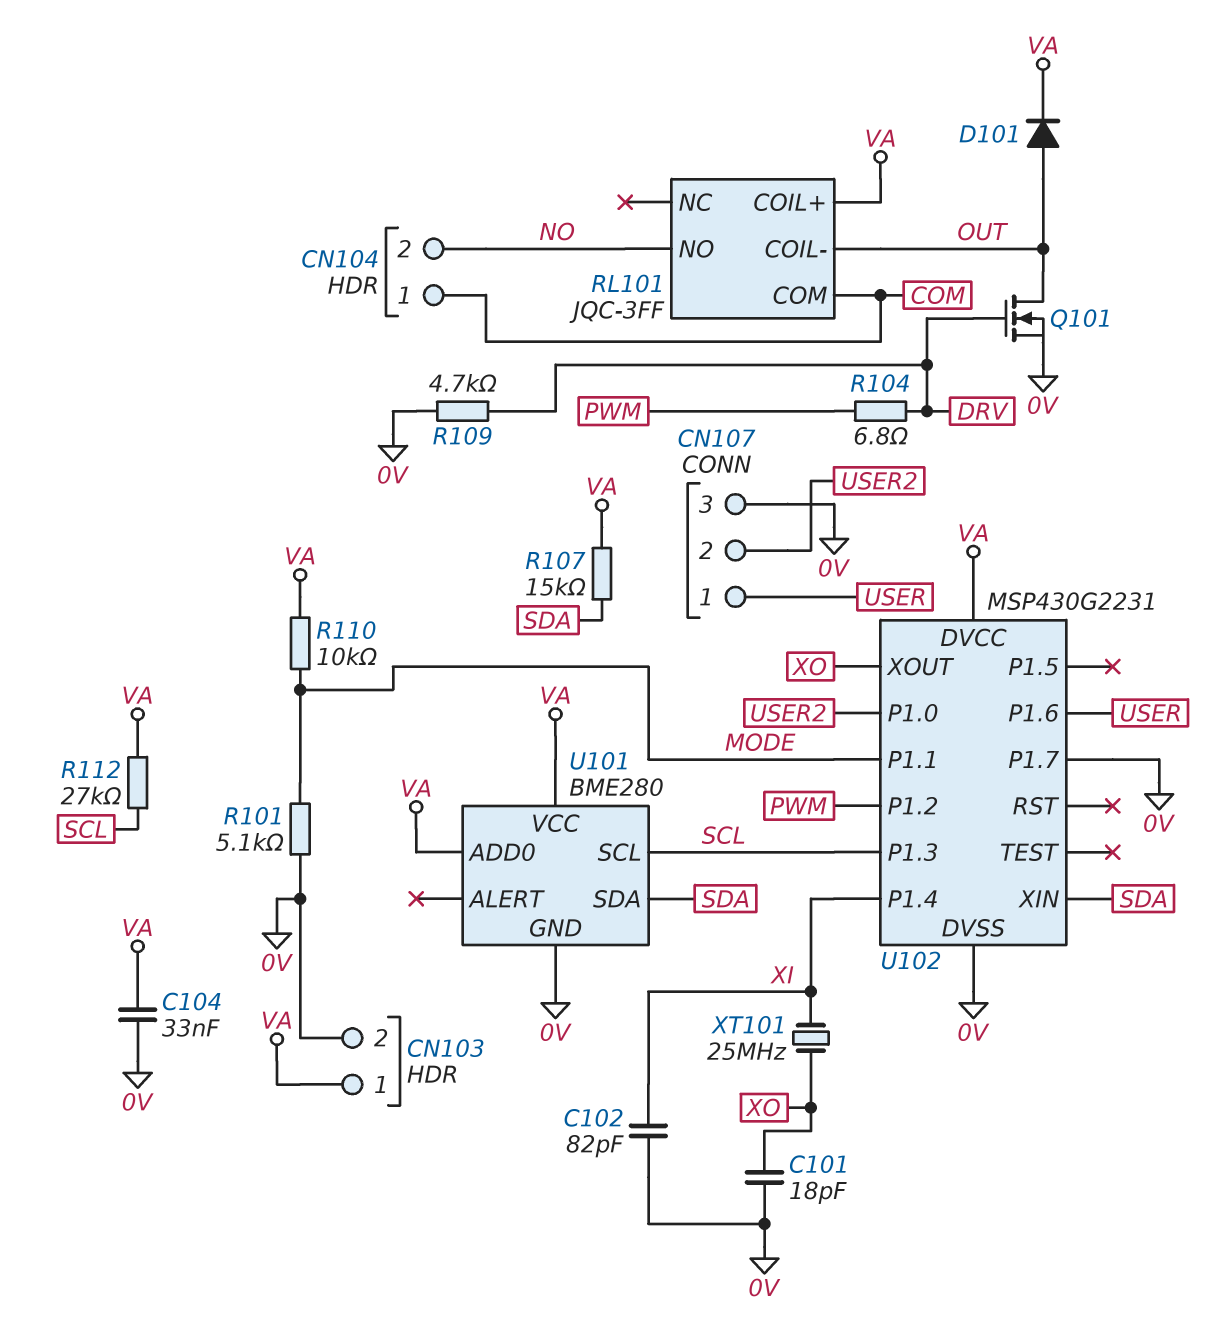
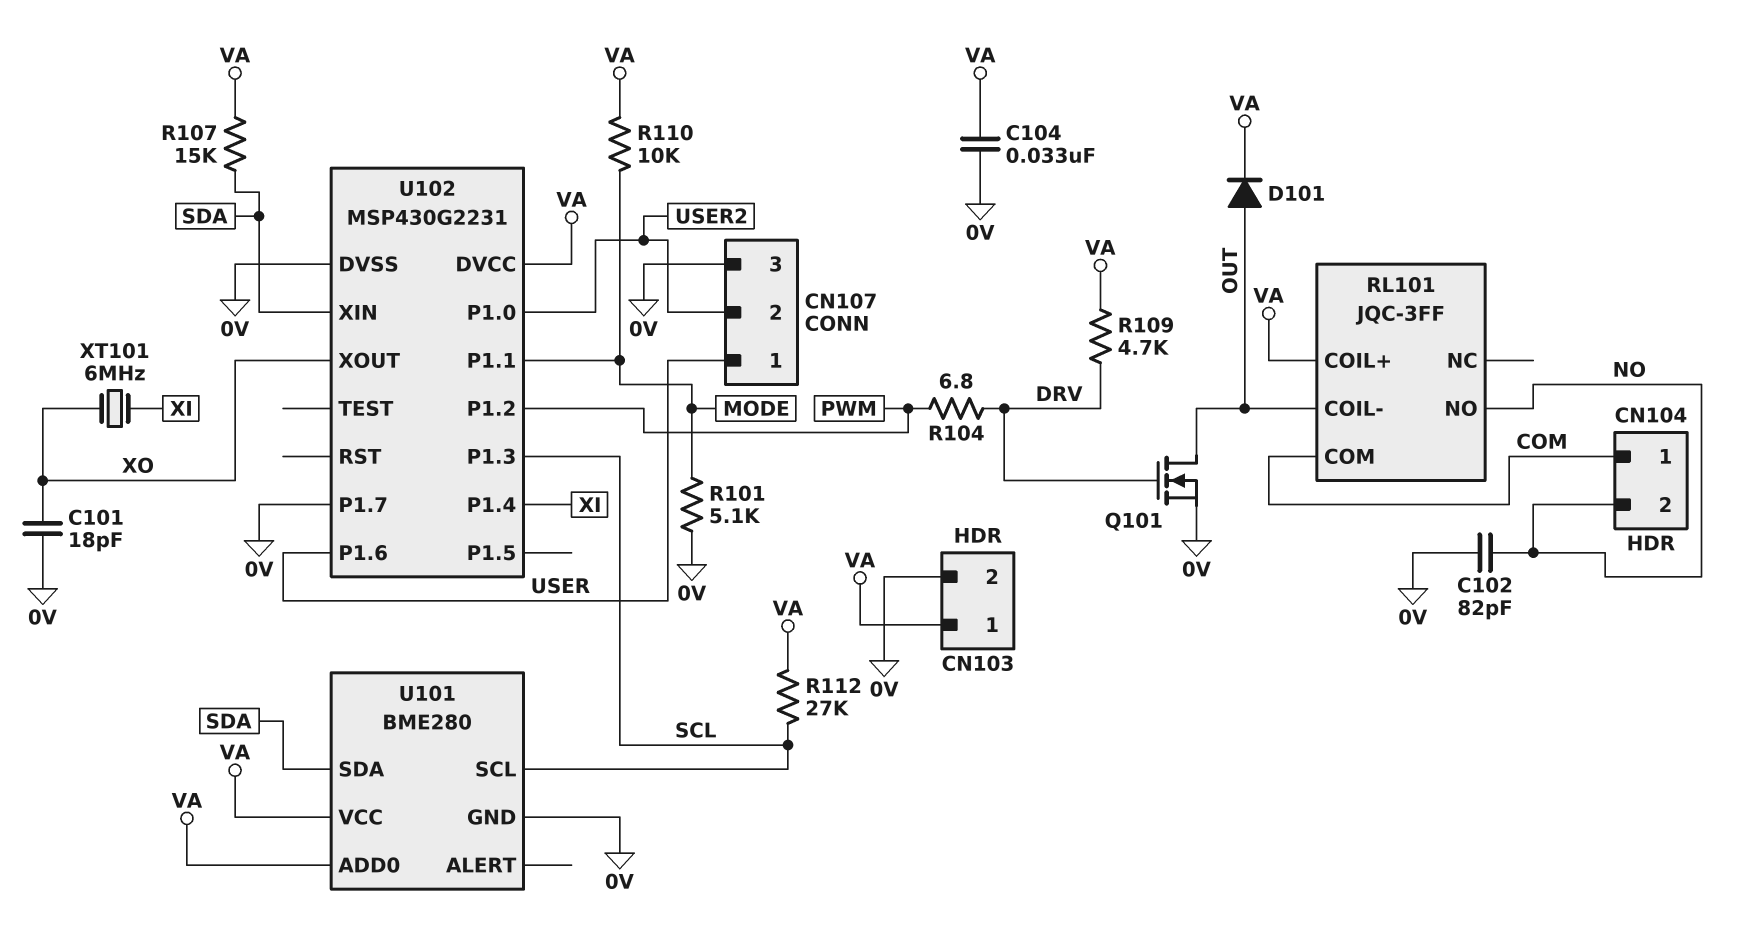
C102: 82pF (0V, XI) -> 82pF (0V, NO)
R109: 4.7k (0V, DRV) -> 4.7k (DRV, VA)
XT101: 25MHz (XI, XO) -> 6MHz (XI, XO)

